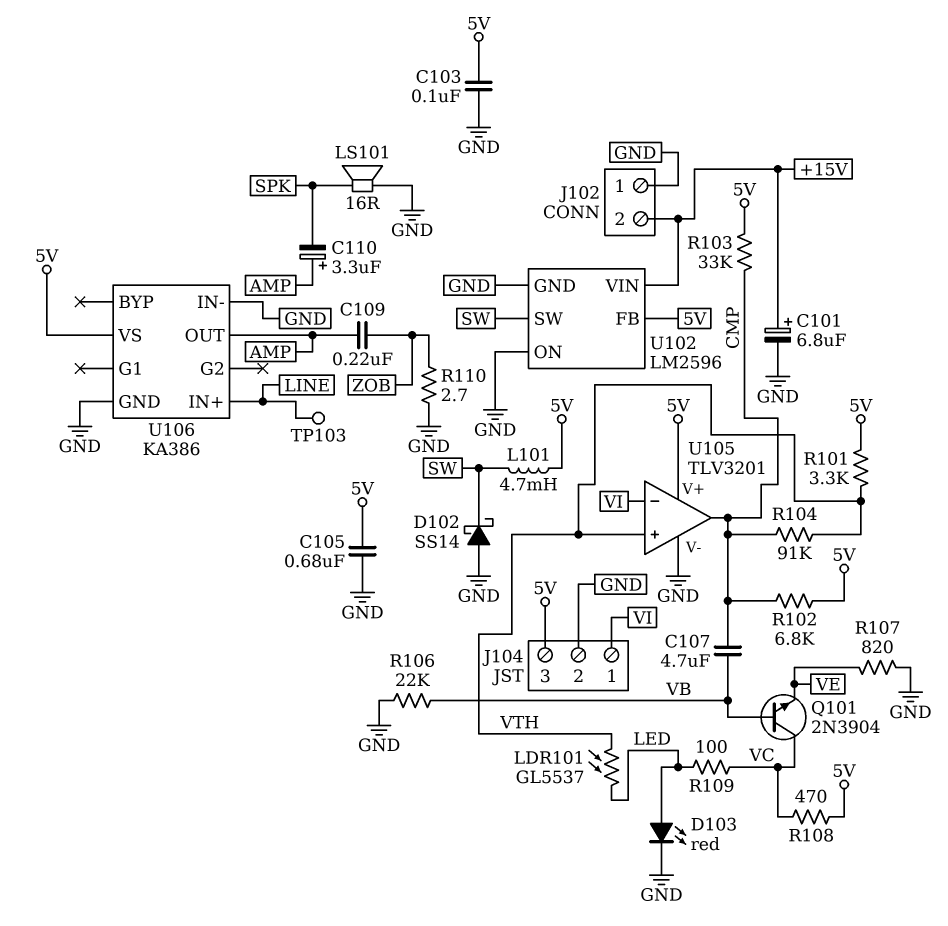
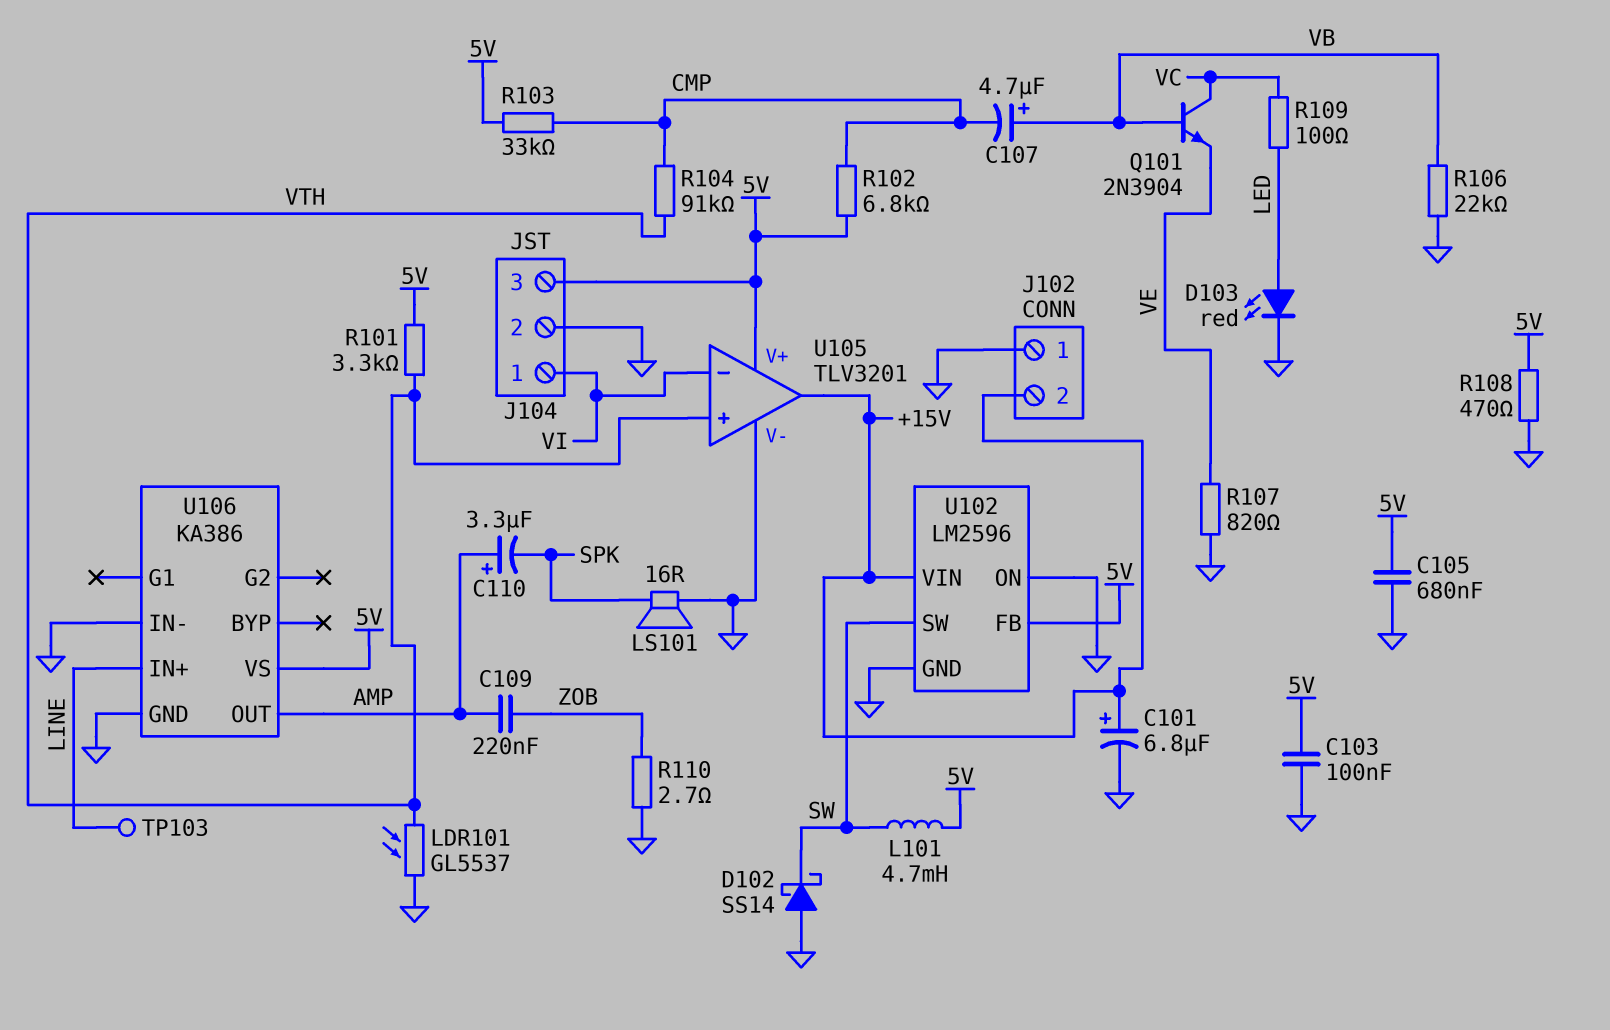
C107: 4.7uF (CMP, VB) -> 4.7uF (plus VB, minus CMP)
LDR101: GL5537 (LED, VTH) -> GL5537 (GND, VTH)
R108: 470 (5V, VC) -> 470 (5V, GND)
U105 pin out: CMP -> +15V

